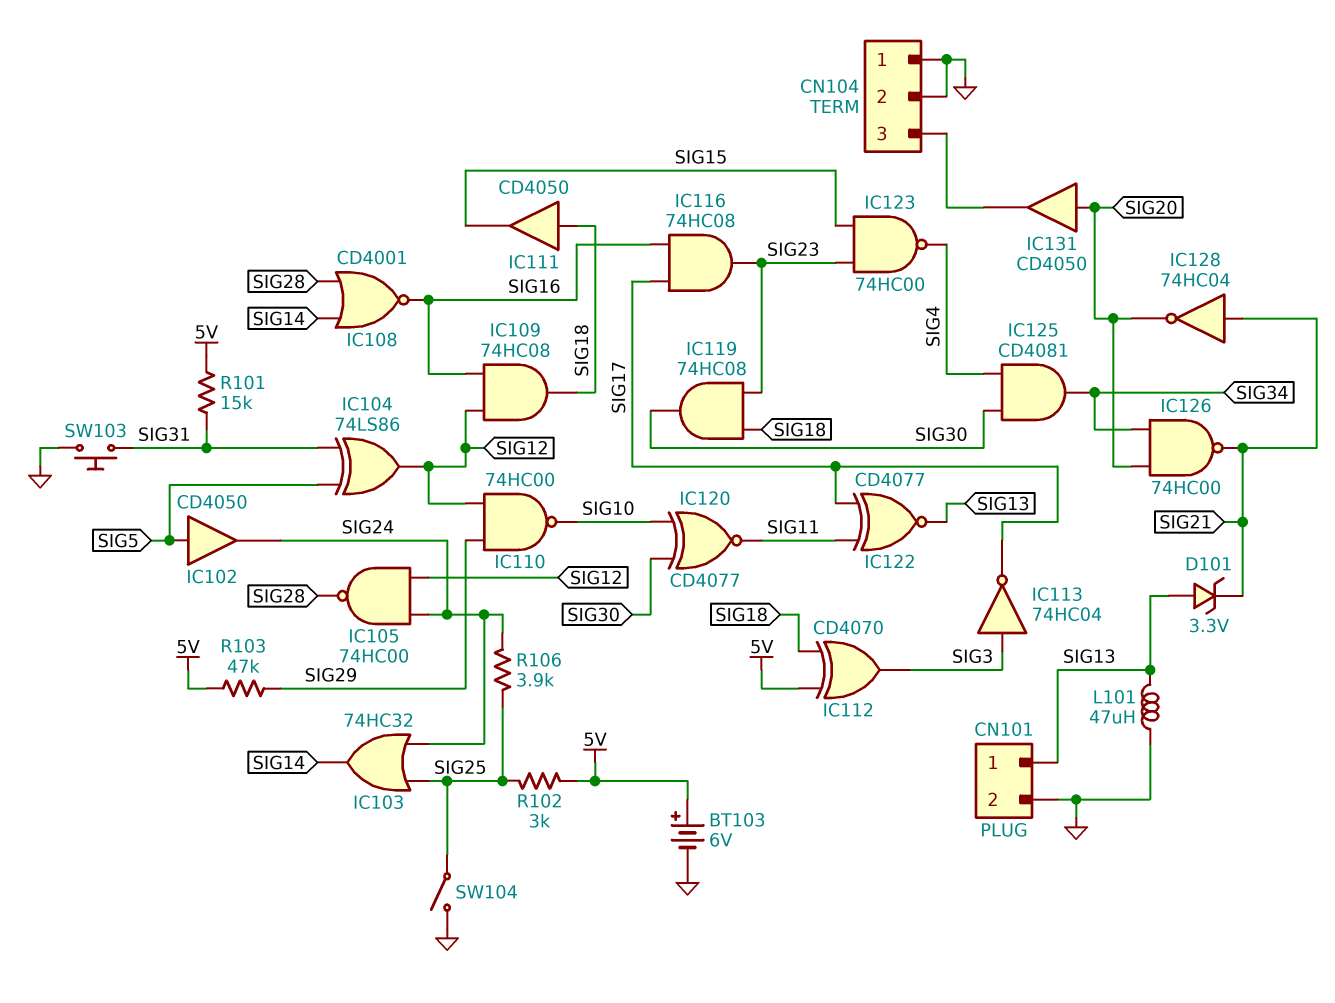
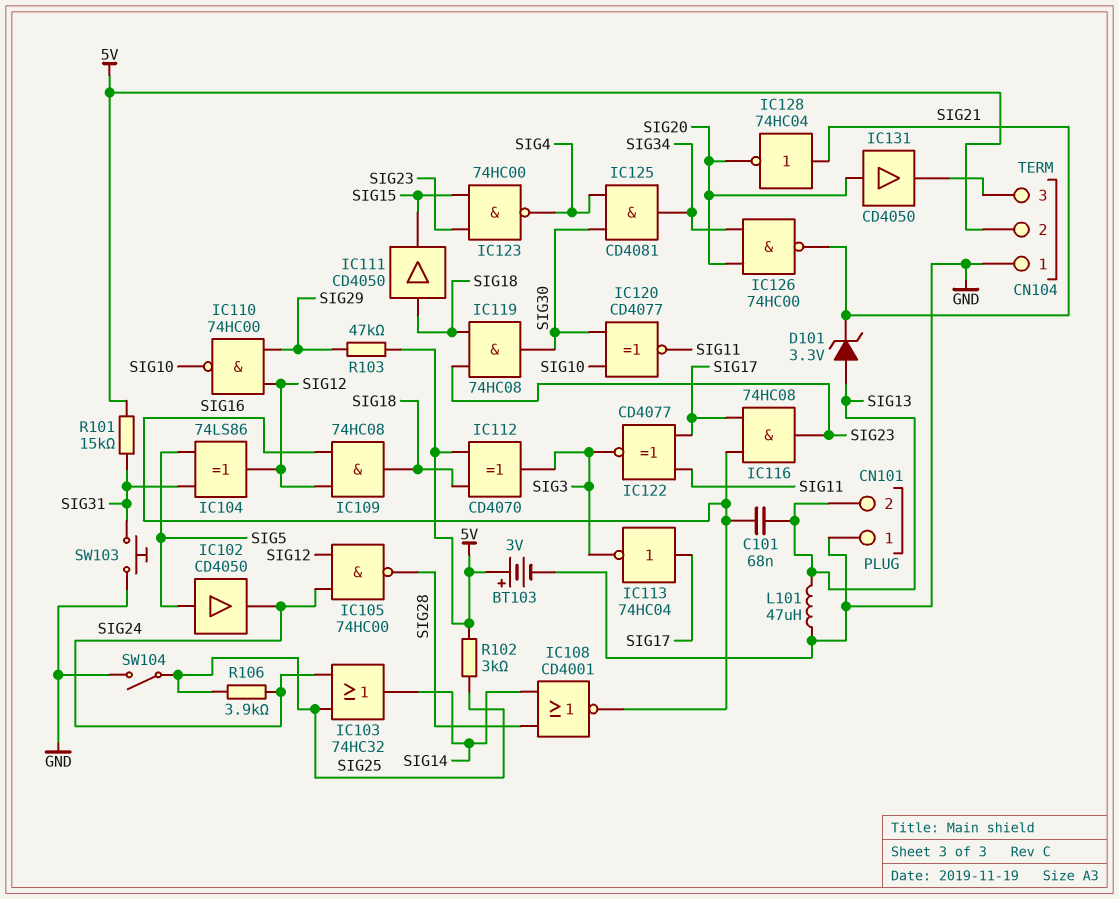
BT103: 6V (plus 5V, minus GND) -> 3V (plus 5V, minus GND)
C101: none -> 68nF (SIG13, SIG16)
CN101 pin 1: SIG13 -> GND
CN101 pin 2: GND -> SIG13
CN104 pin 2: GND -> 5V
IC113: NOT 74HC04 (in SIG3, out SIG17) -> NOT 74HC04 (in SIG17, out SIG3)
IC122: XNOR CD4077 (in SIG11, in SIG17, out SIG13) -> XNOR CD4077 (in SIG11, in SIG17, out SIG3)

